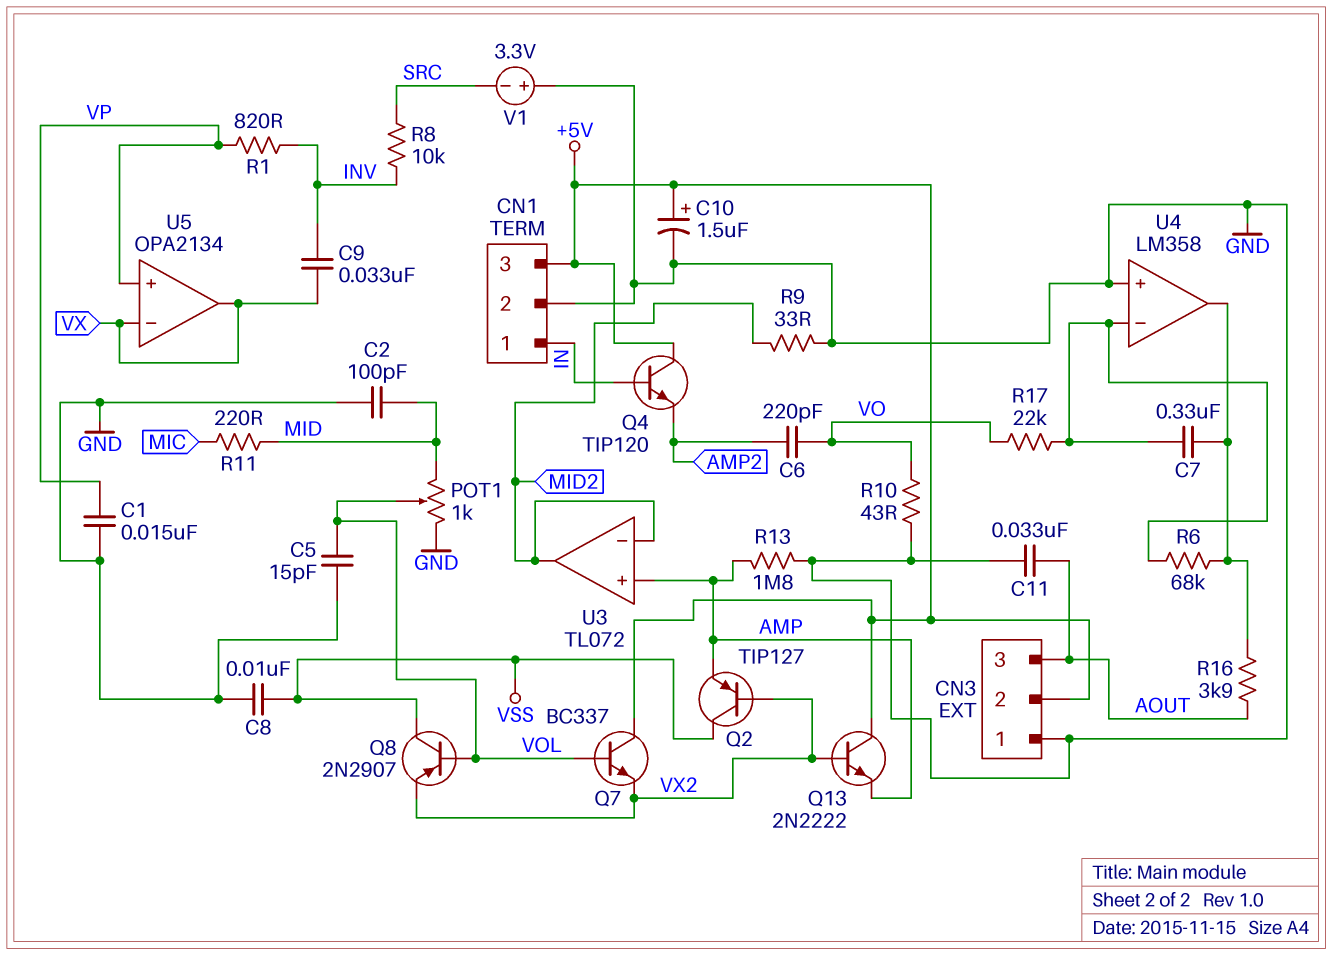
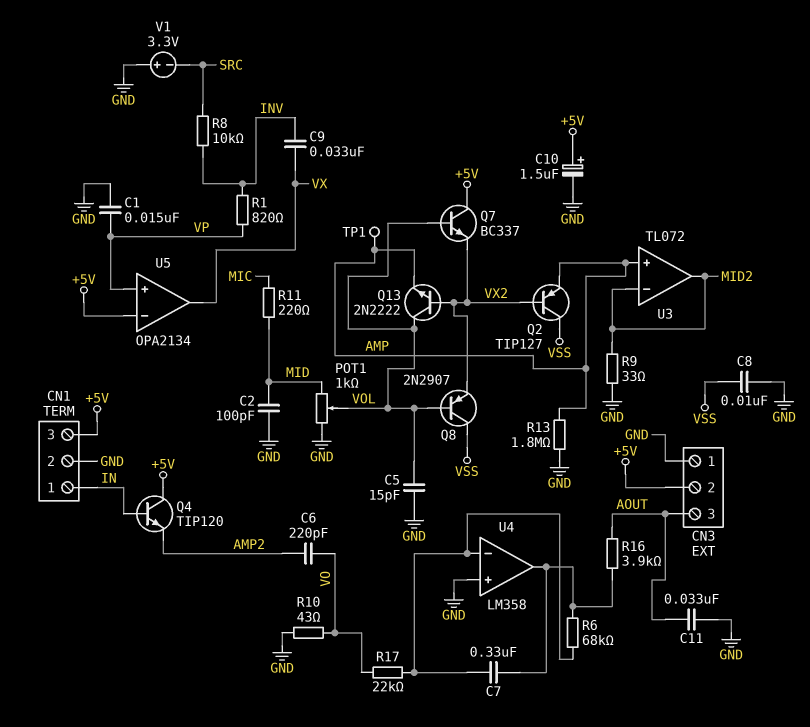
Q13: NPN 2N2222 (B VX2, C +5V, E AMP) -> NPN 2N2222 (B VX2, C VOL, E AMP)
TP1: none -> test point (AMP)
U5 pin in-: VX -> +5V

